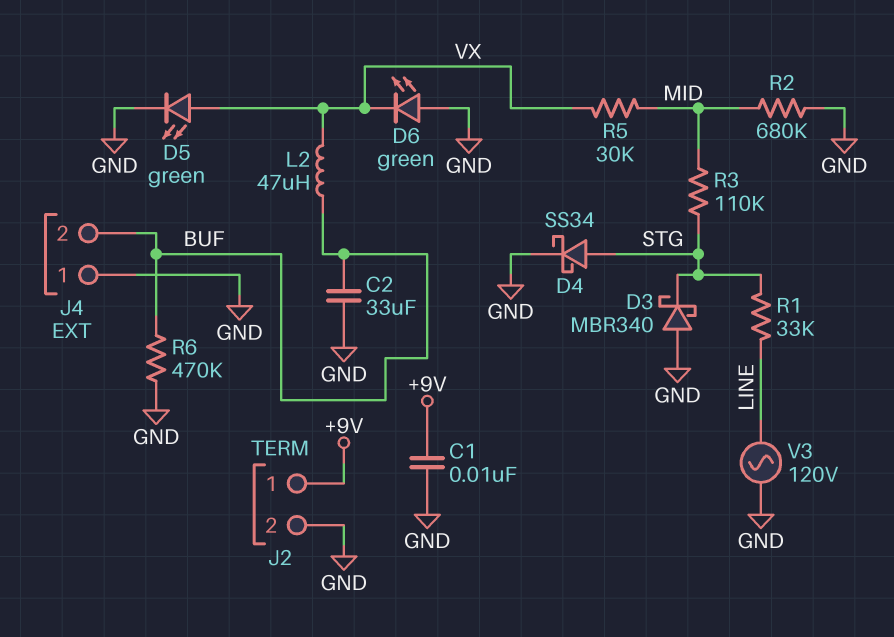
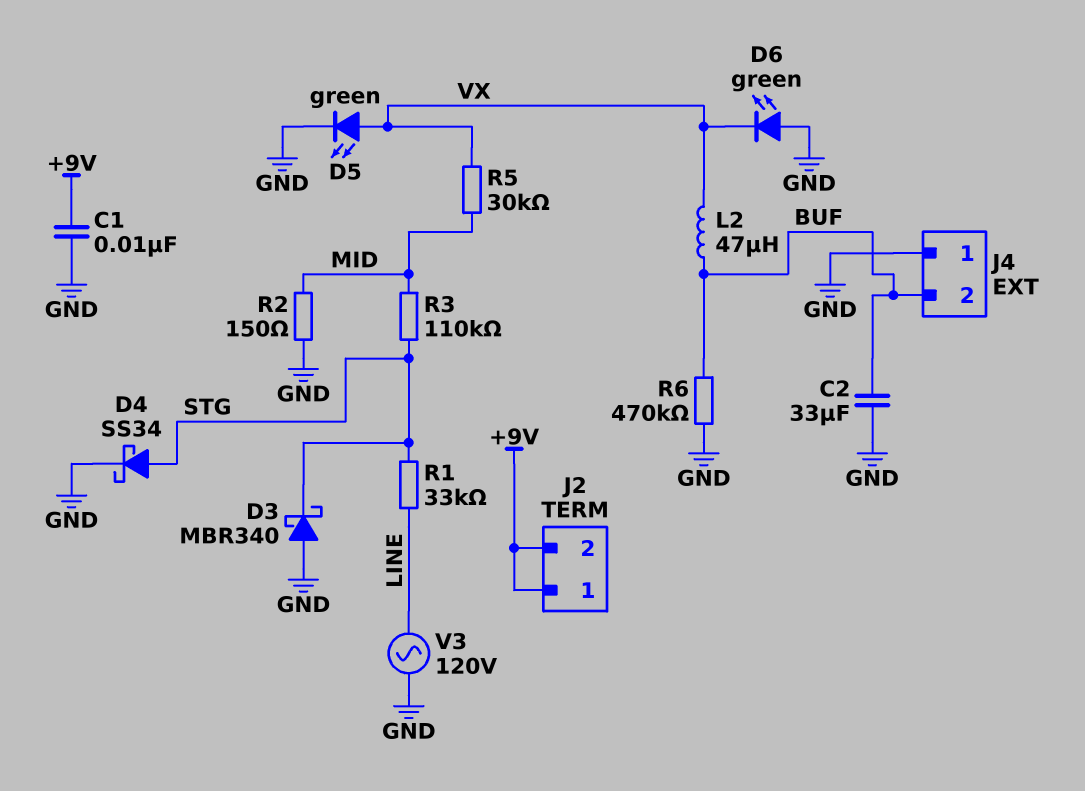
J2 pin 2: GND -> +9V
R2: 680k (GND, MID) -> 150 (GND, MID)

